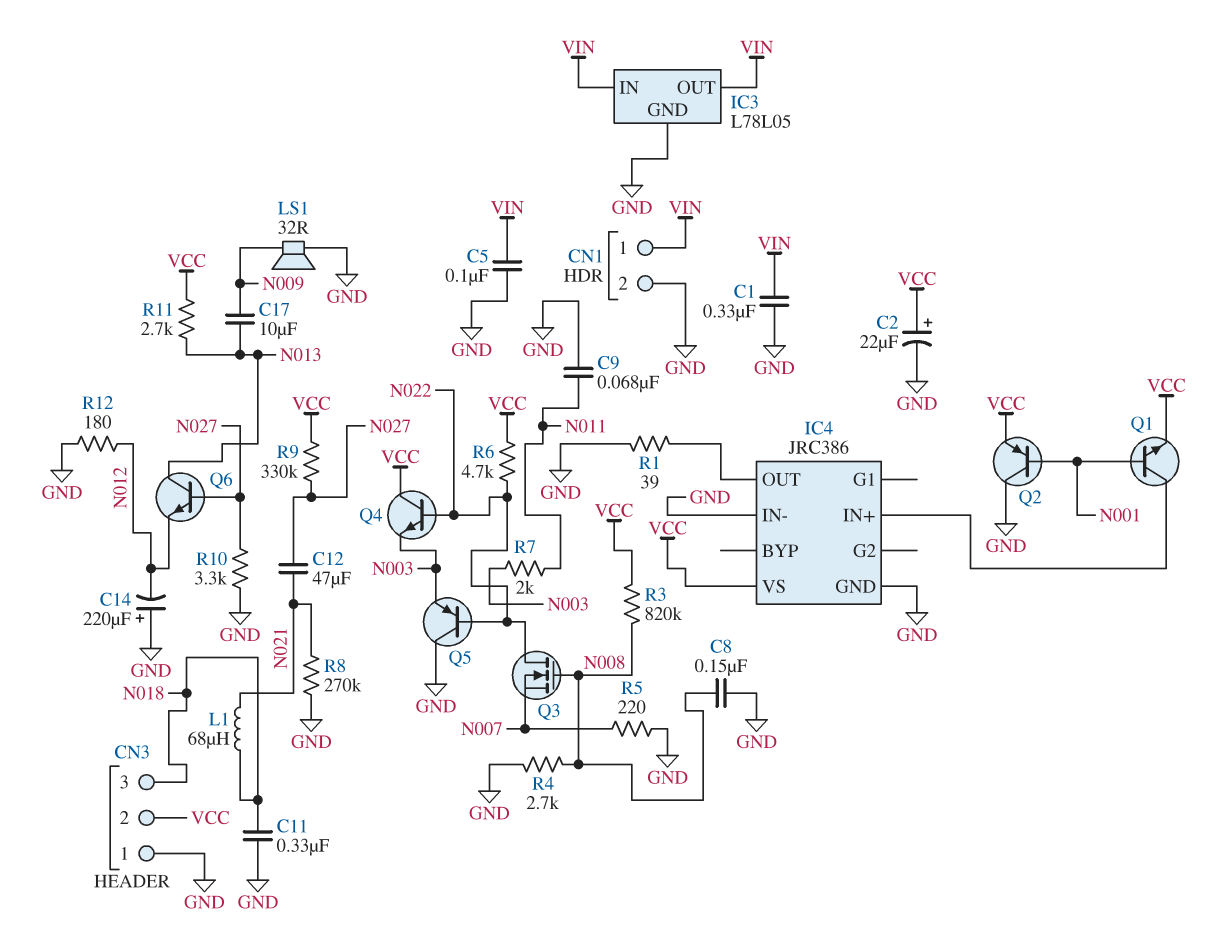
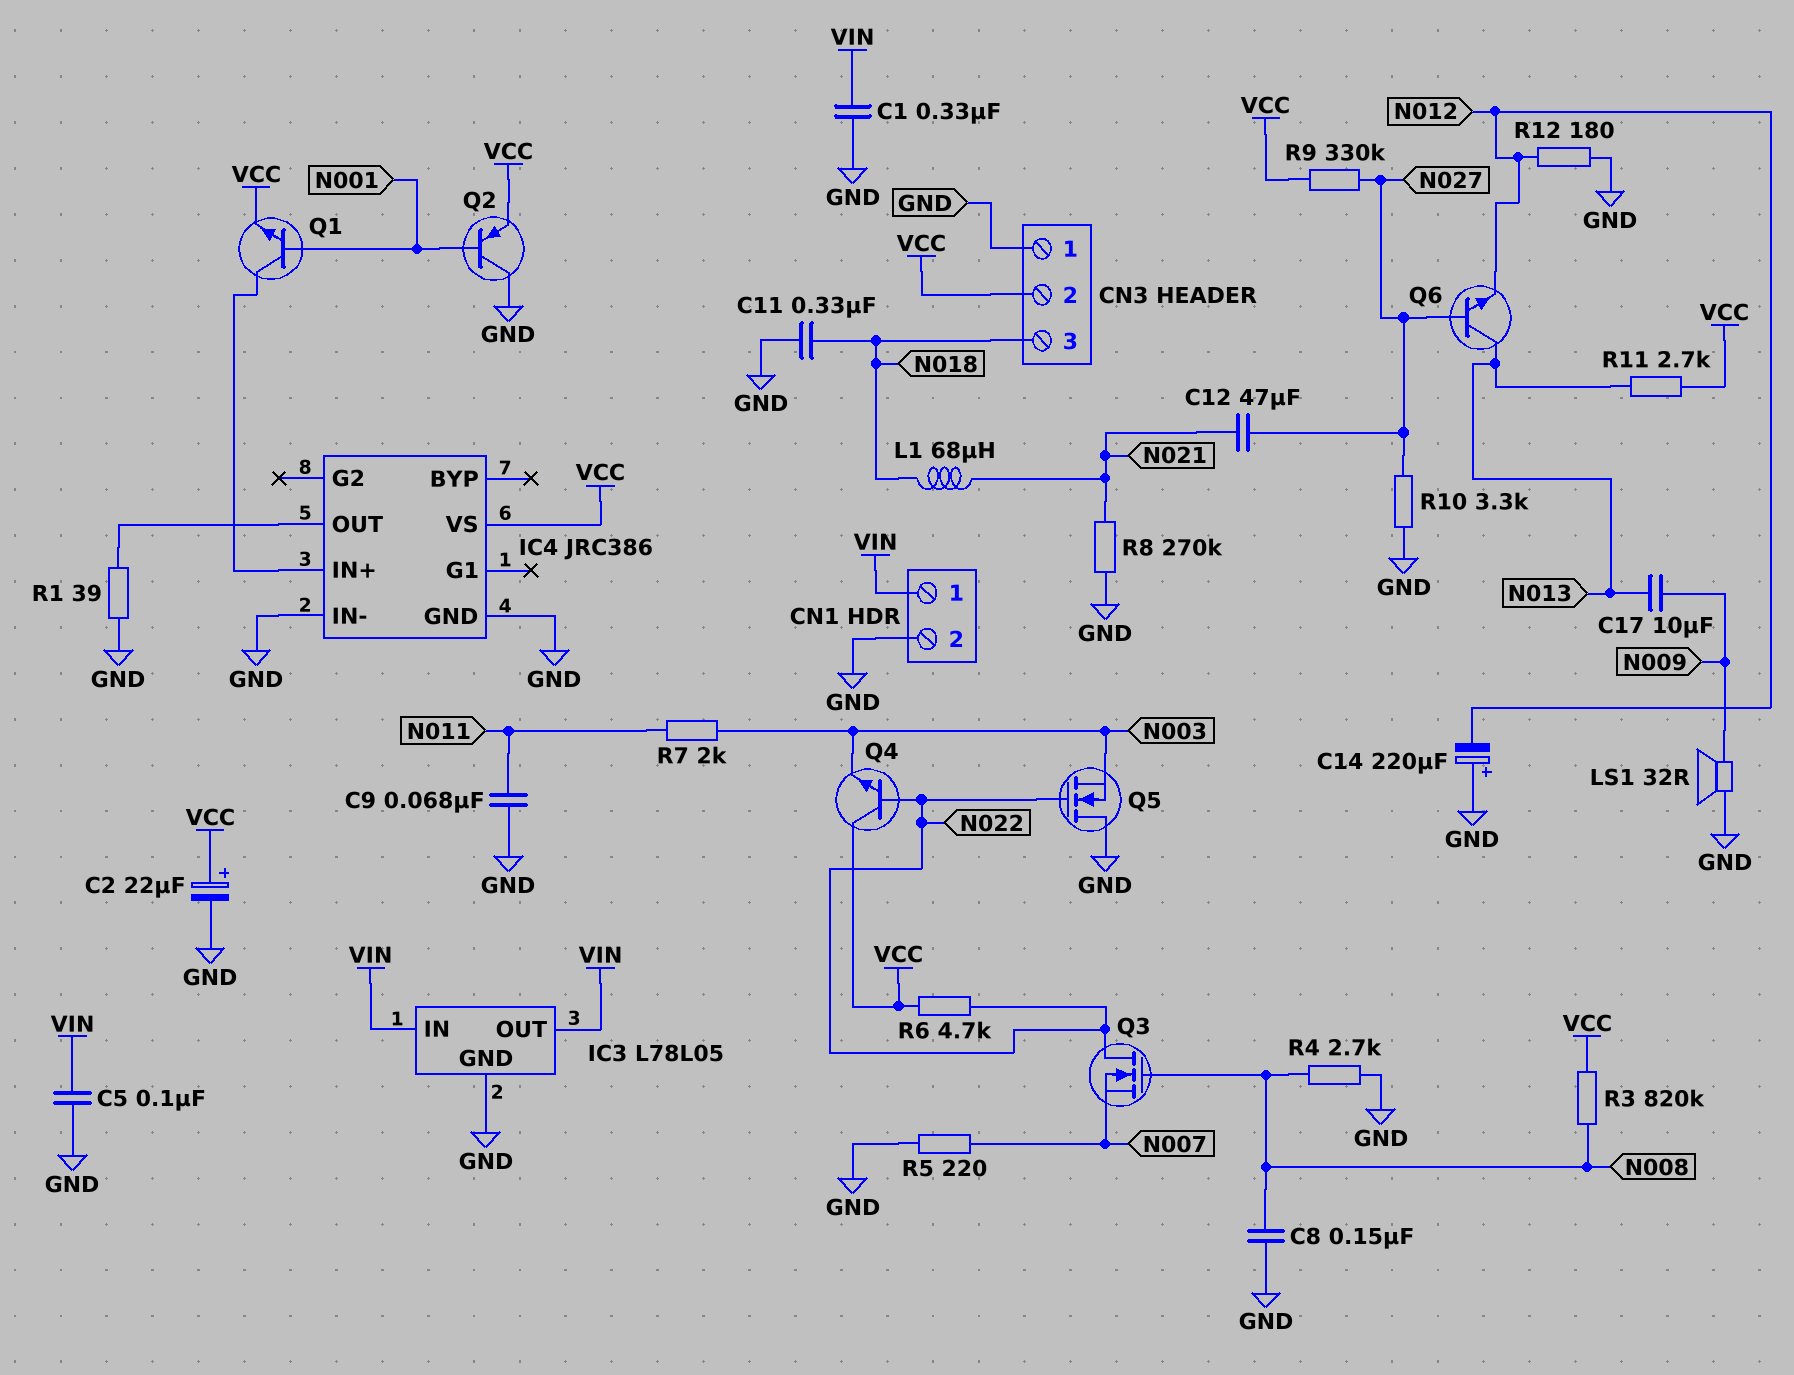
Q5: PNP (B N022, C GND, E N003) -> NMOS (G N022, D GND, S N003)

